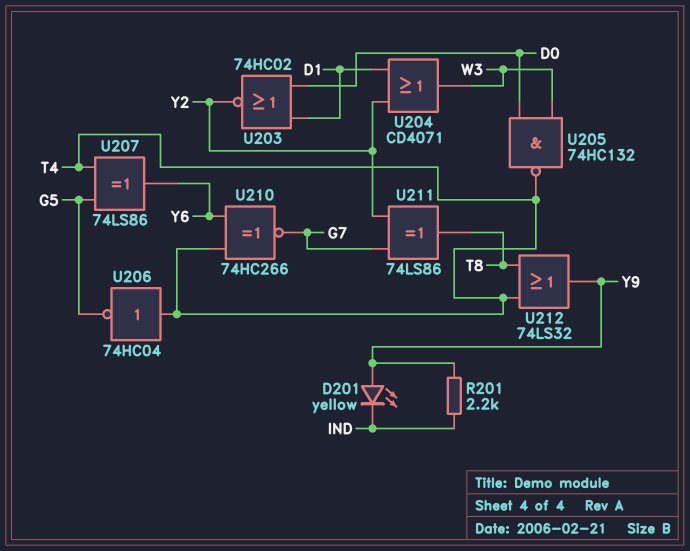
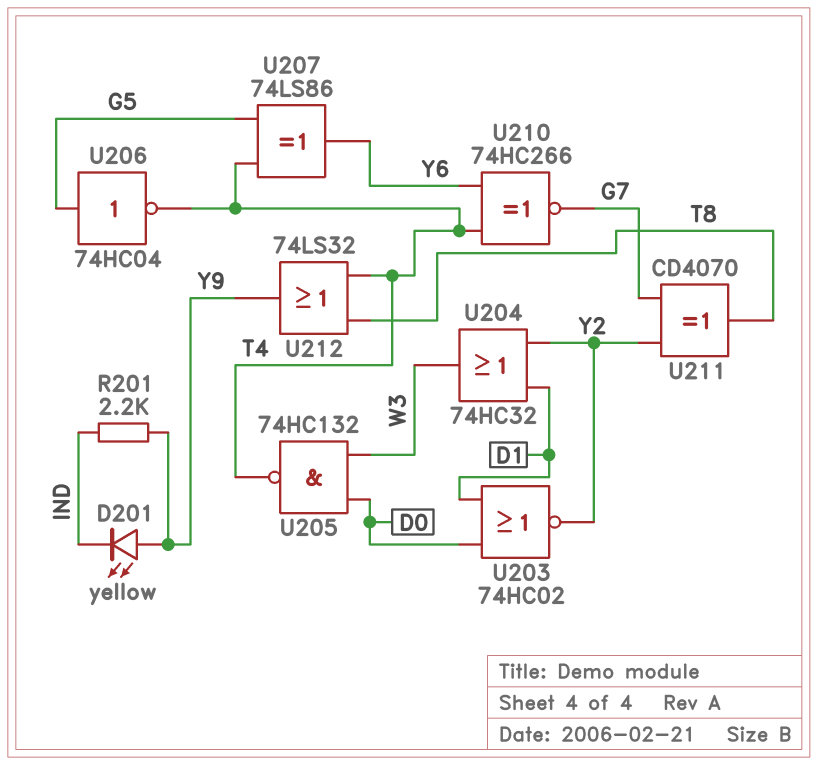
U204: OR CD4071 (in D1, in Y2, out W3) -> OR 74HC32 (in D1, in Y2, out W3)
U206: NOT 74HC04 (in T4, out G5) -> NOT 74HC04 (in G5, out T4)
U211: XOR 74LS86 (in G7, in Y2, out T8) -> XOR CD4070 (in G7, in Y2, out T8)

